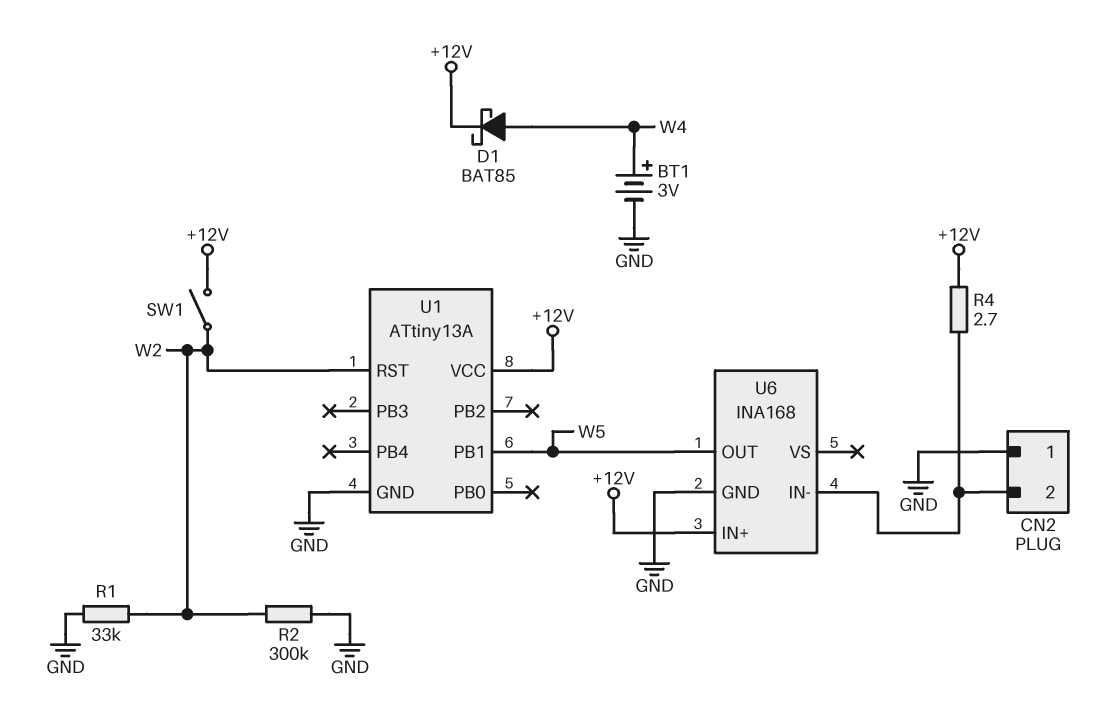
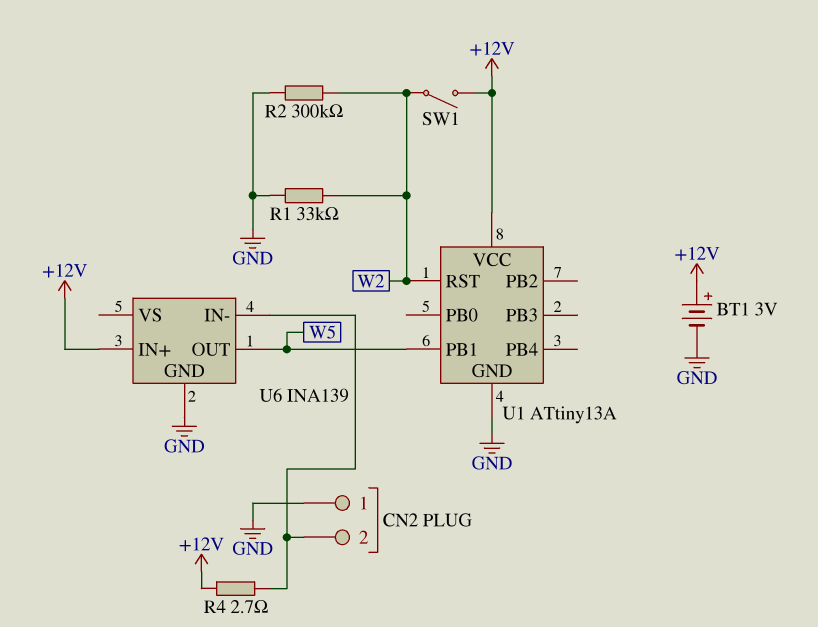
BT1: 3V (plus W4, minus GND) -> 3V (plus +12V, minus GND)
D1: schottky BAT85 (A W4, K +12V) -> none
U6: INA168 -> INA139

